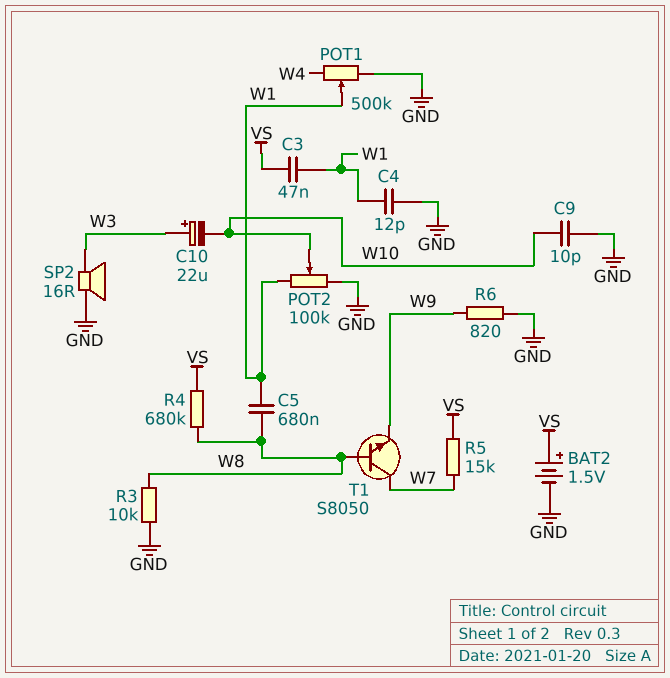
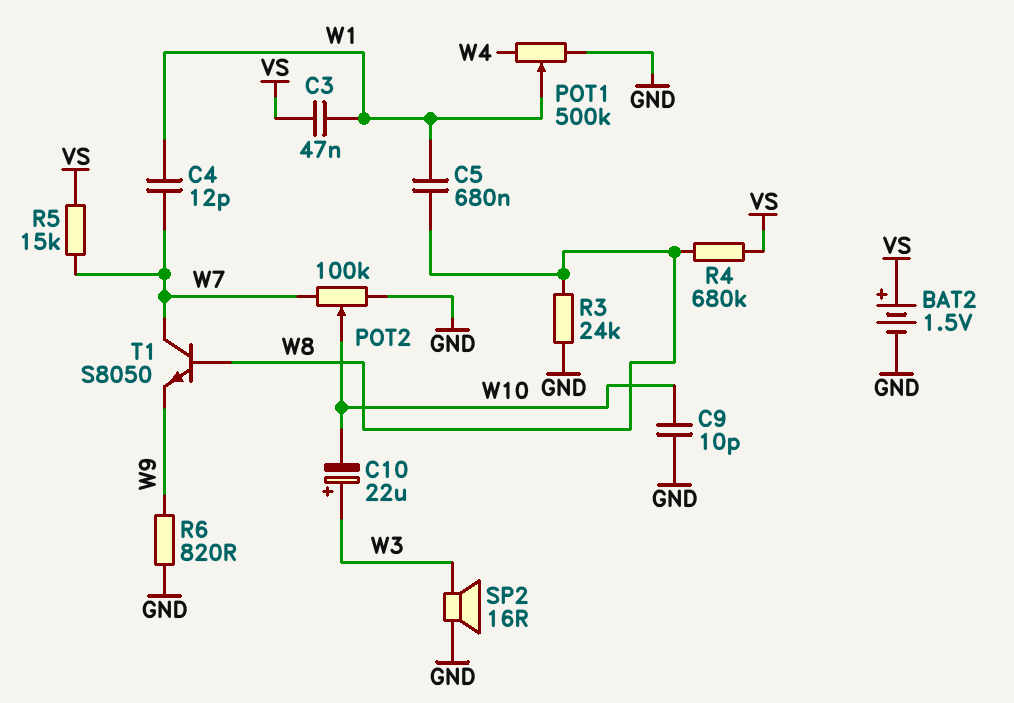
C4: 12pF (GND, W1) -> 12pF (W1, W7)
POT2: 100k (GND, W1, wiper W10) -> 100k (GND, W7, wiper W10)
R3: 10k (GND, W8) -> 24k (GND, W8)

